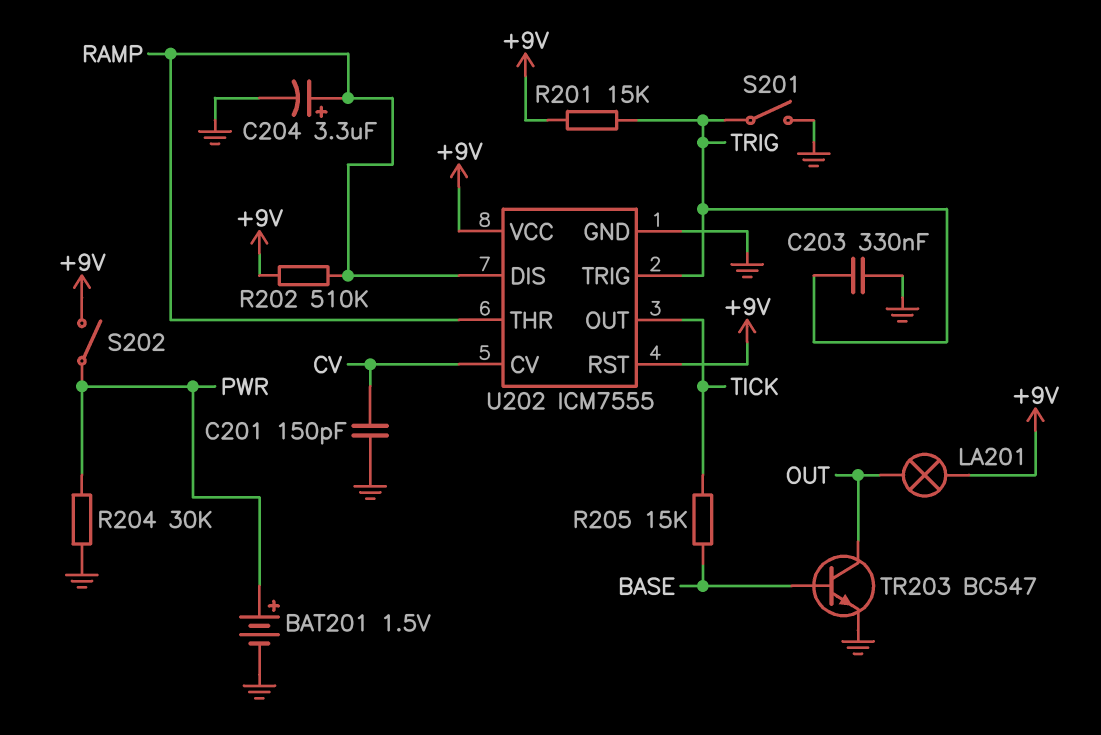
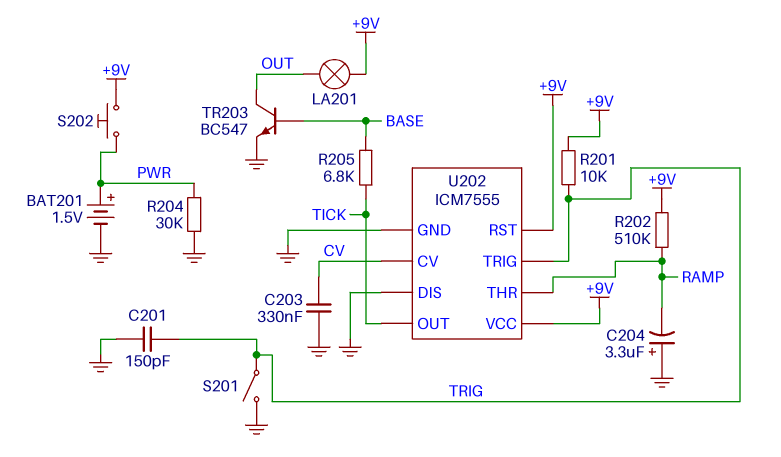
C201: 150pF (CV, GND) -> 150pF (GND, TRIG)
C203: 330nF (GND, TRIG) -> 330nF (CV, GND)
C204: 3.3uF (plus RAMP, minus GND) -> 3.3uF (plus GND, minus RAMP)
R201: 15k (+9V, TRIG) -> 10k (+9V, TRIG)
R205: 15k (BASE, TICK) -> 6.8k (BASE, TICK)
S202: switch (+9V, PWR) -> button (+9V, PWR)
U202 pin DIS: RAMP -> GND

